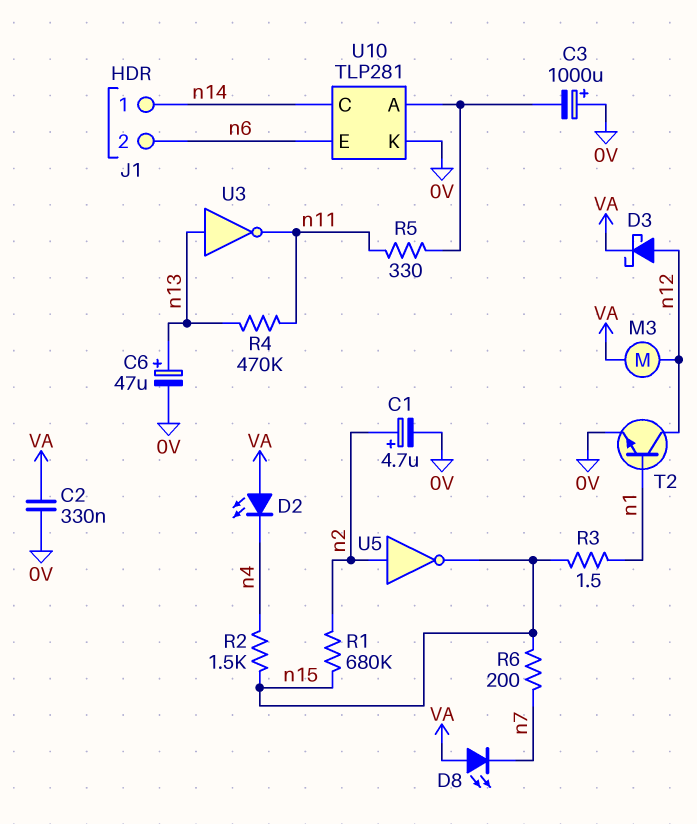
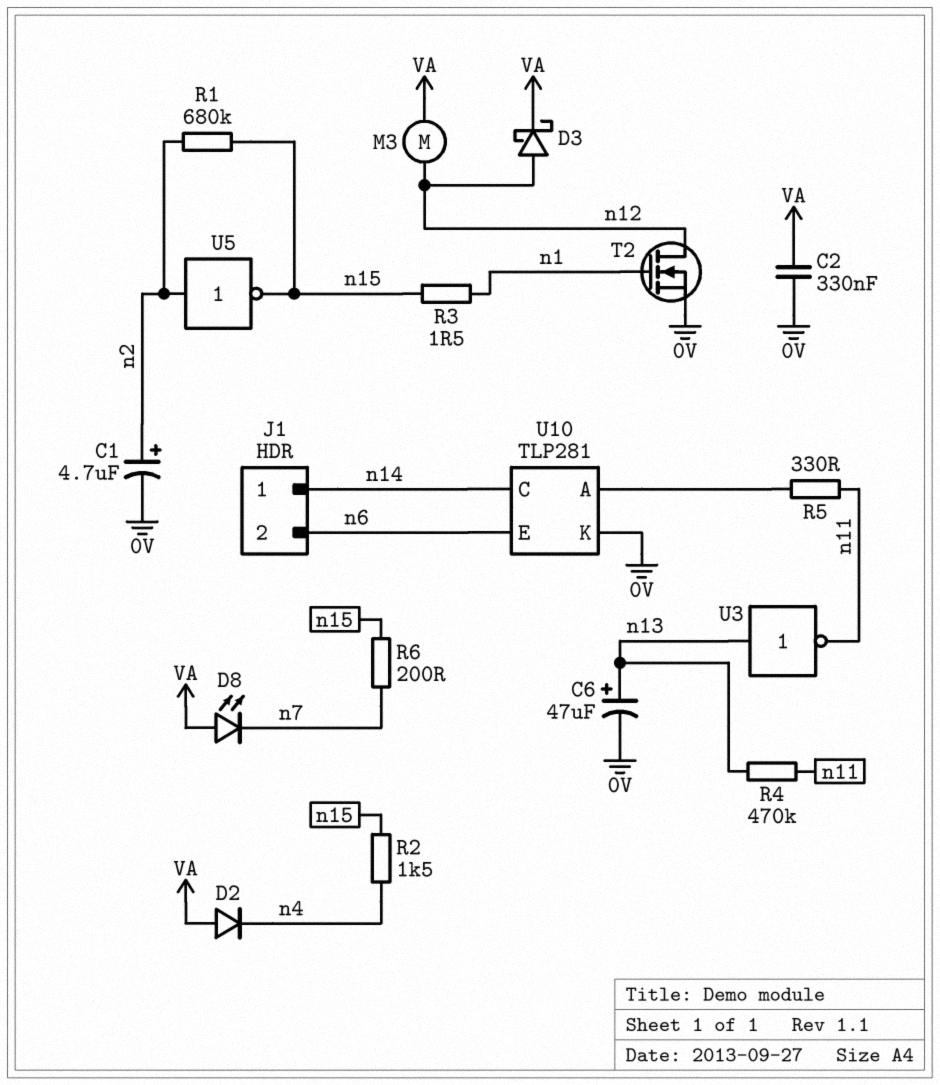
C3: 1000uF (plus 0V, minus U10/A) -> none
D2: LED (A VA, K n4) -> diode (A VA, K n4)
T2: NPN (B n1, C n12, E 0V) -> NMOS (G n1, D n12, S 0V)

